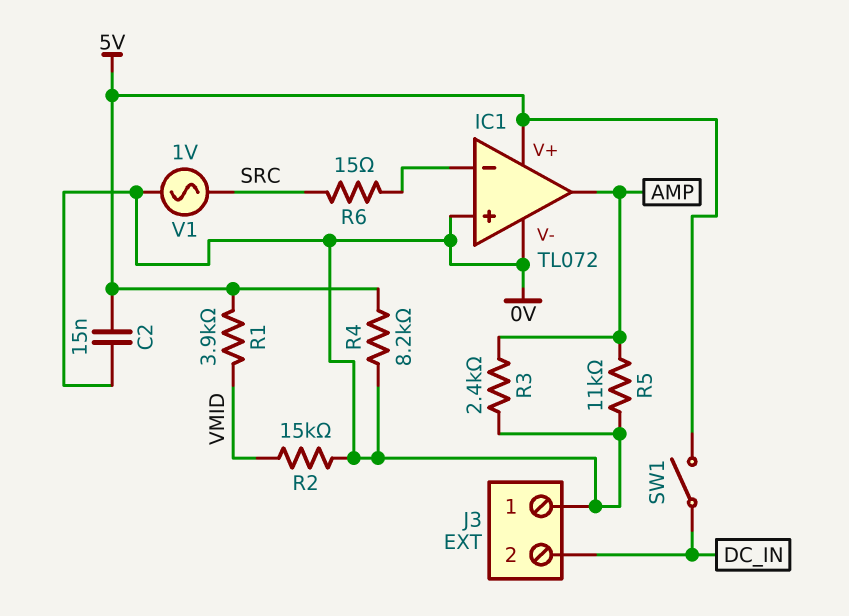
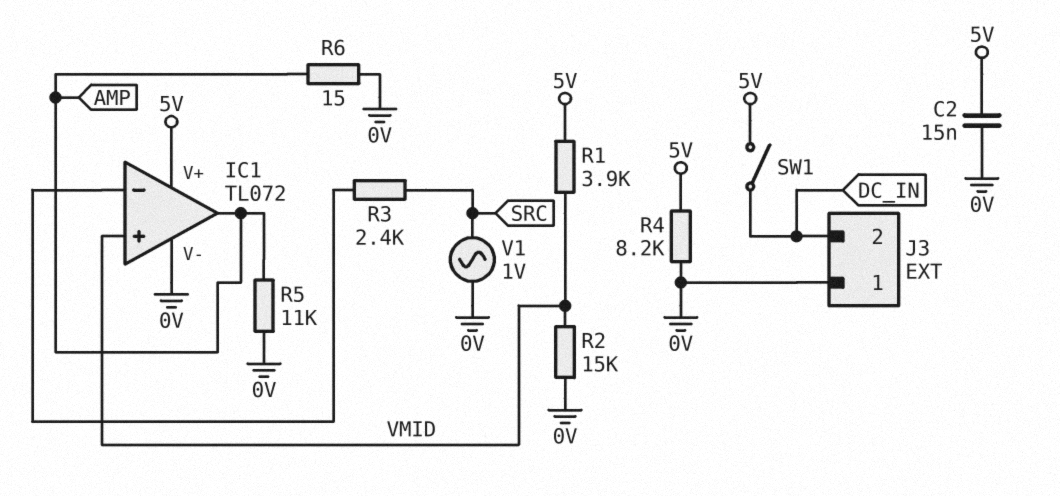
IC1 pin in+: 0V -> VMID
R3: 2.4k (0V, AMP) -> 2.4k (IC1/in-, SRC)
R6: 15 (IC1/in-, SRC) -> 15 (0V, AMP)

